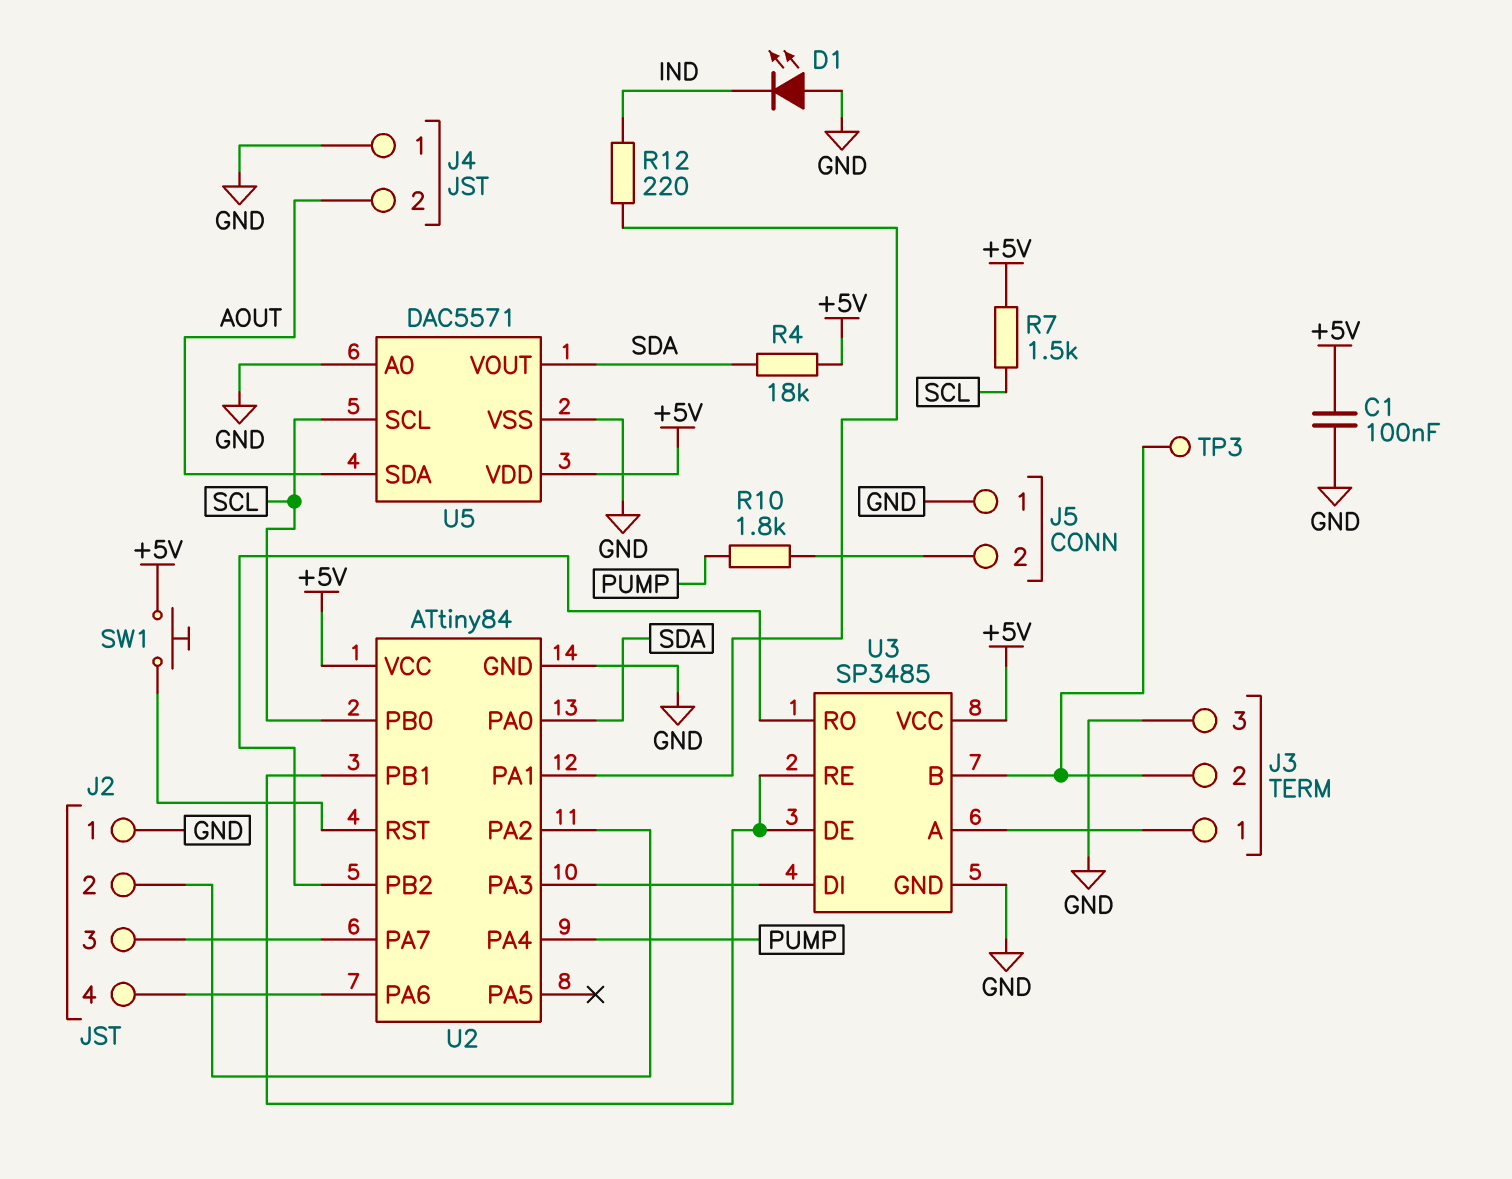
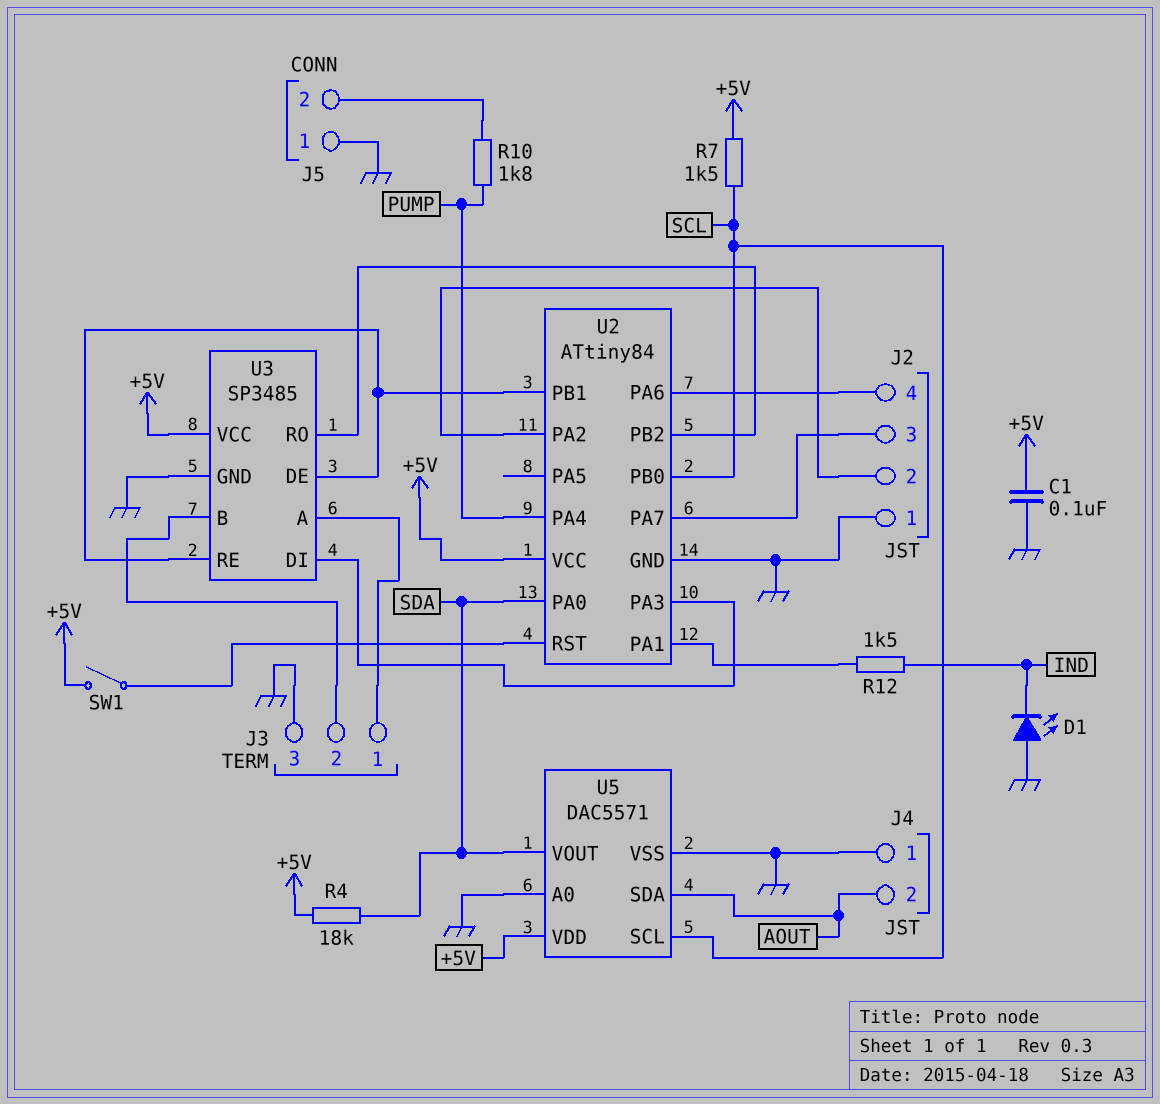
R12: 220 (IND, U2/PA1) -> 1.5k (IND, U2/PA1)
SW1: button (+5V, U2/RST) -> switch (+5V, U2/RST)
TP3: test point (J3/2) -> none

